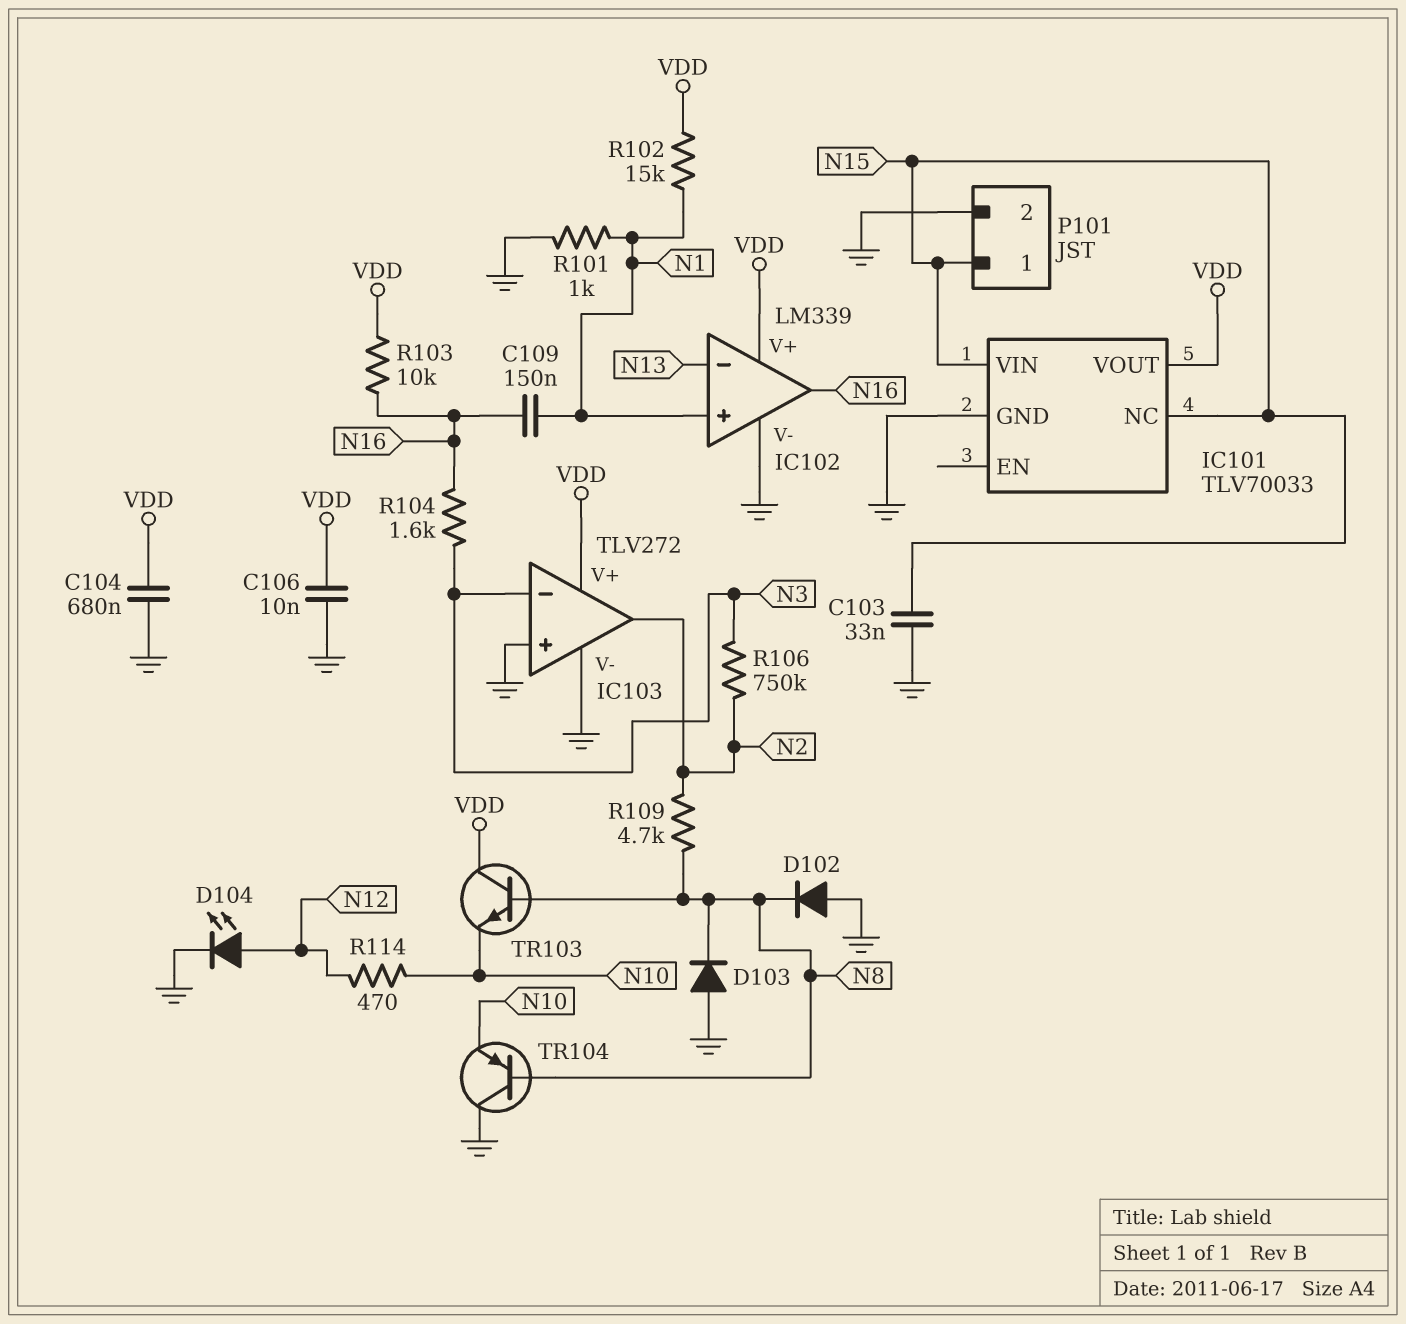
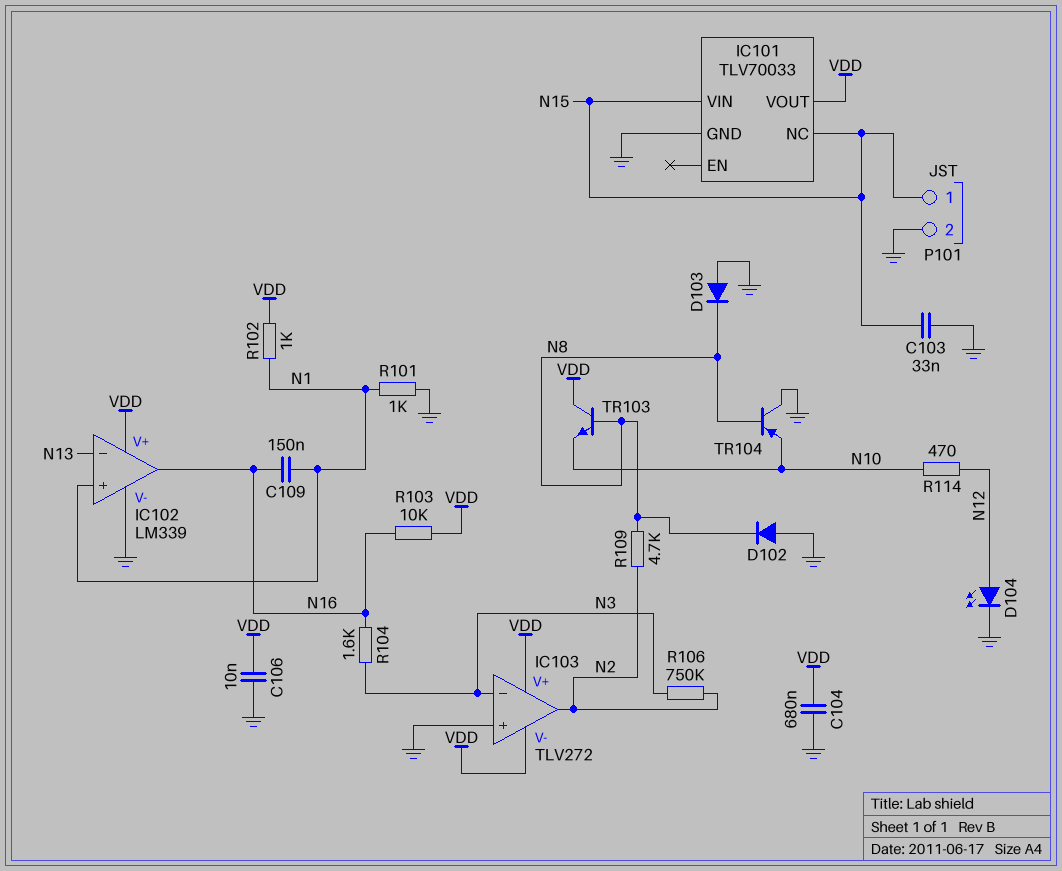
IC103 pin V-: GND -> VDD
R102: 15k (N1, VDD) -> 1k (N1, VDD)

